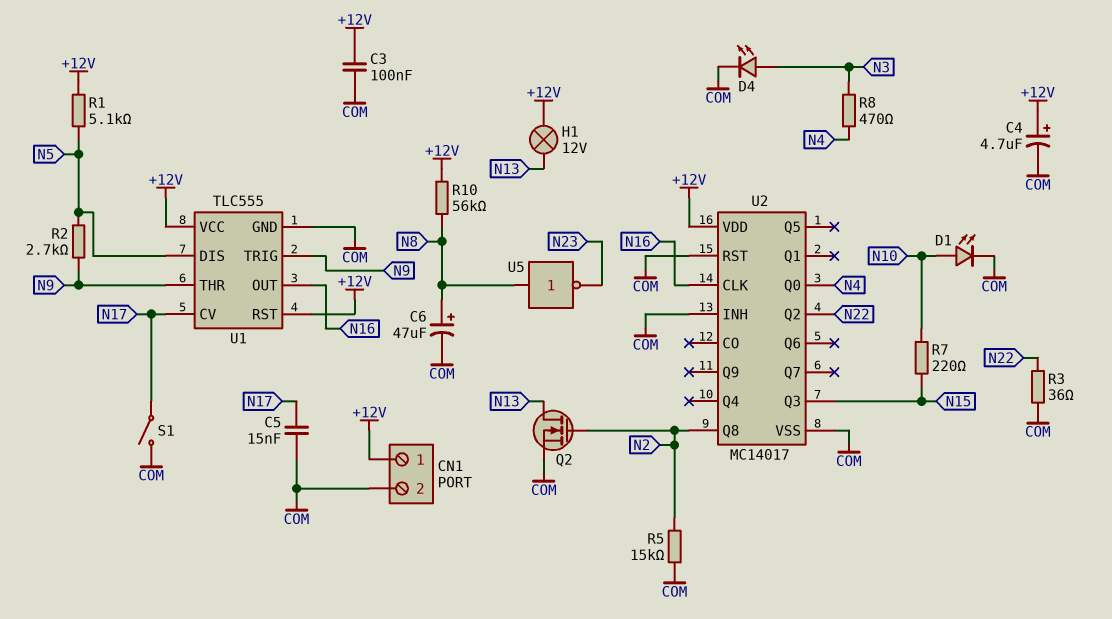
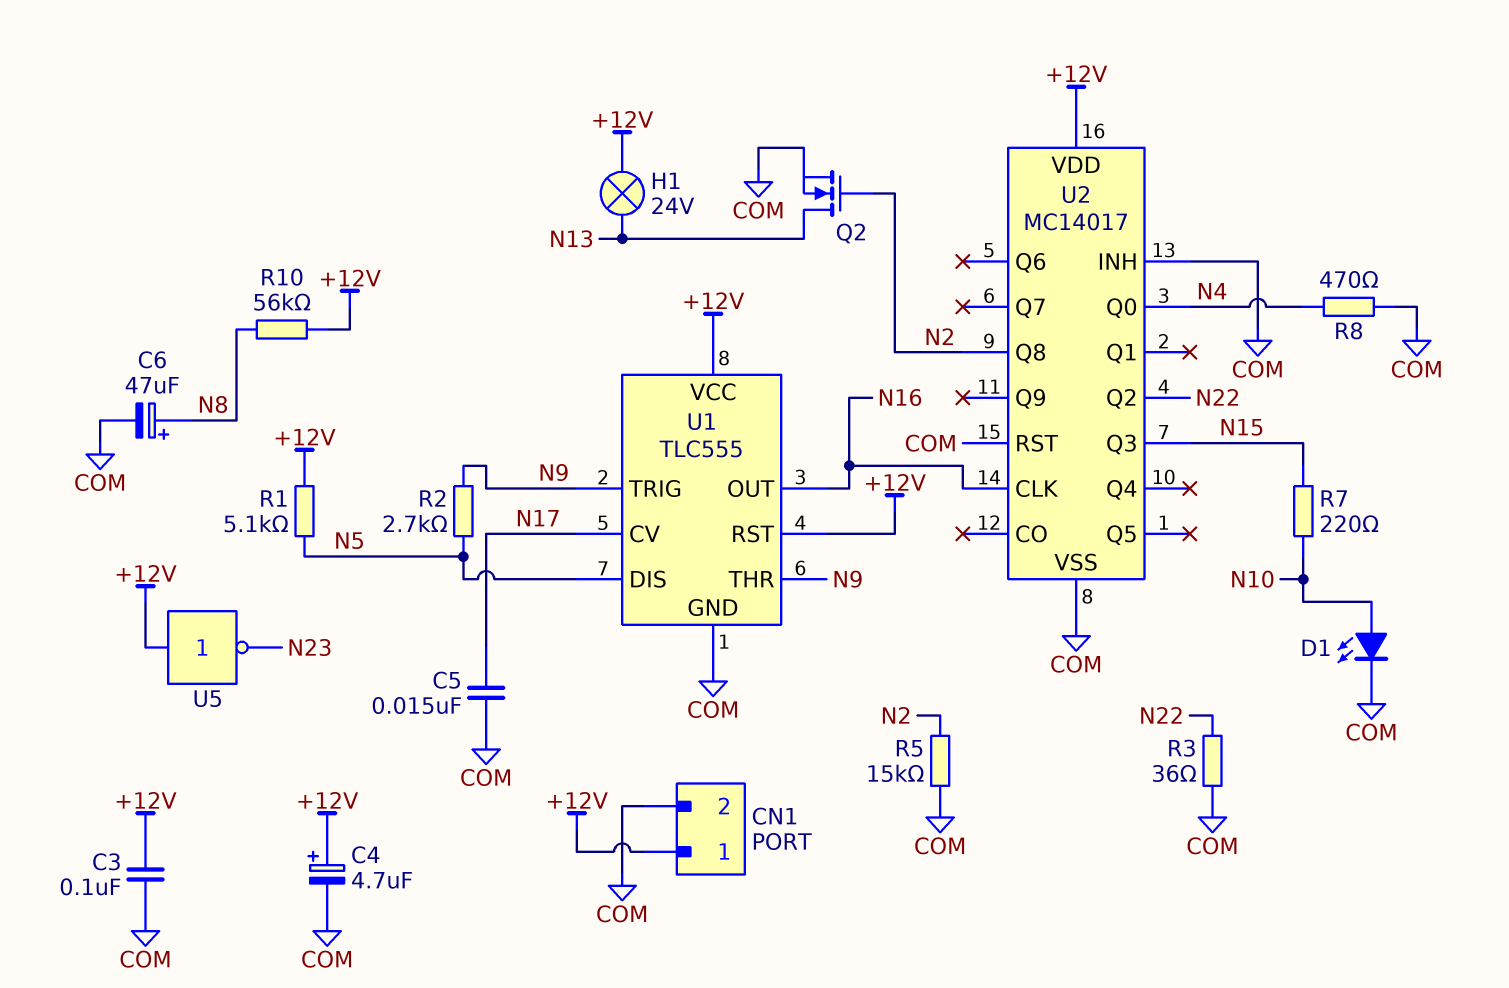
D4: LED (A N3, K COM) -> none
H1: lamp 12V (+12V, N13) -> lamp 24V (+12V, N13)
R8: 470 (N3, N4) -> 470 (COM, N4)
S1: switch (COM, N17) -> none
U5: NOT (in N8, out N23) -> NOT (in +12V, out N23)

